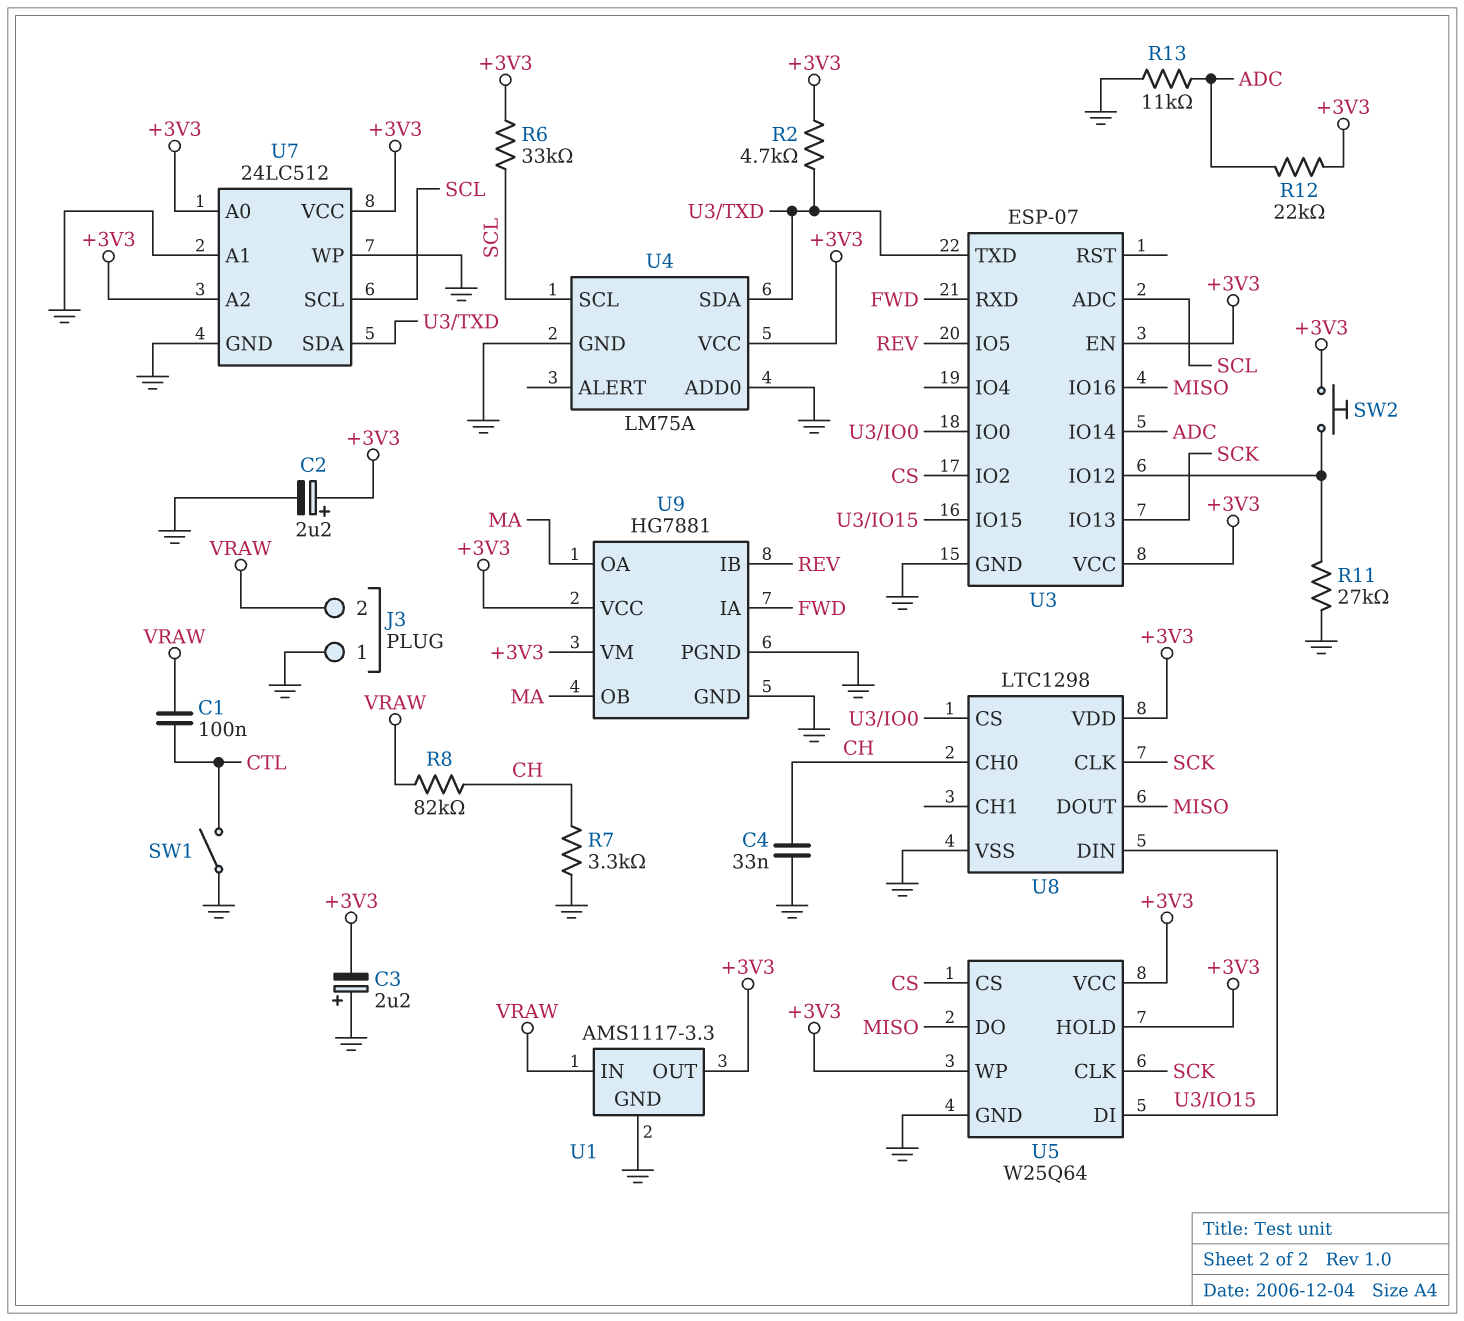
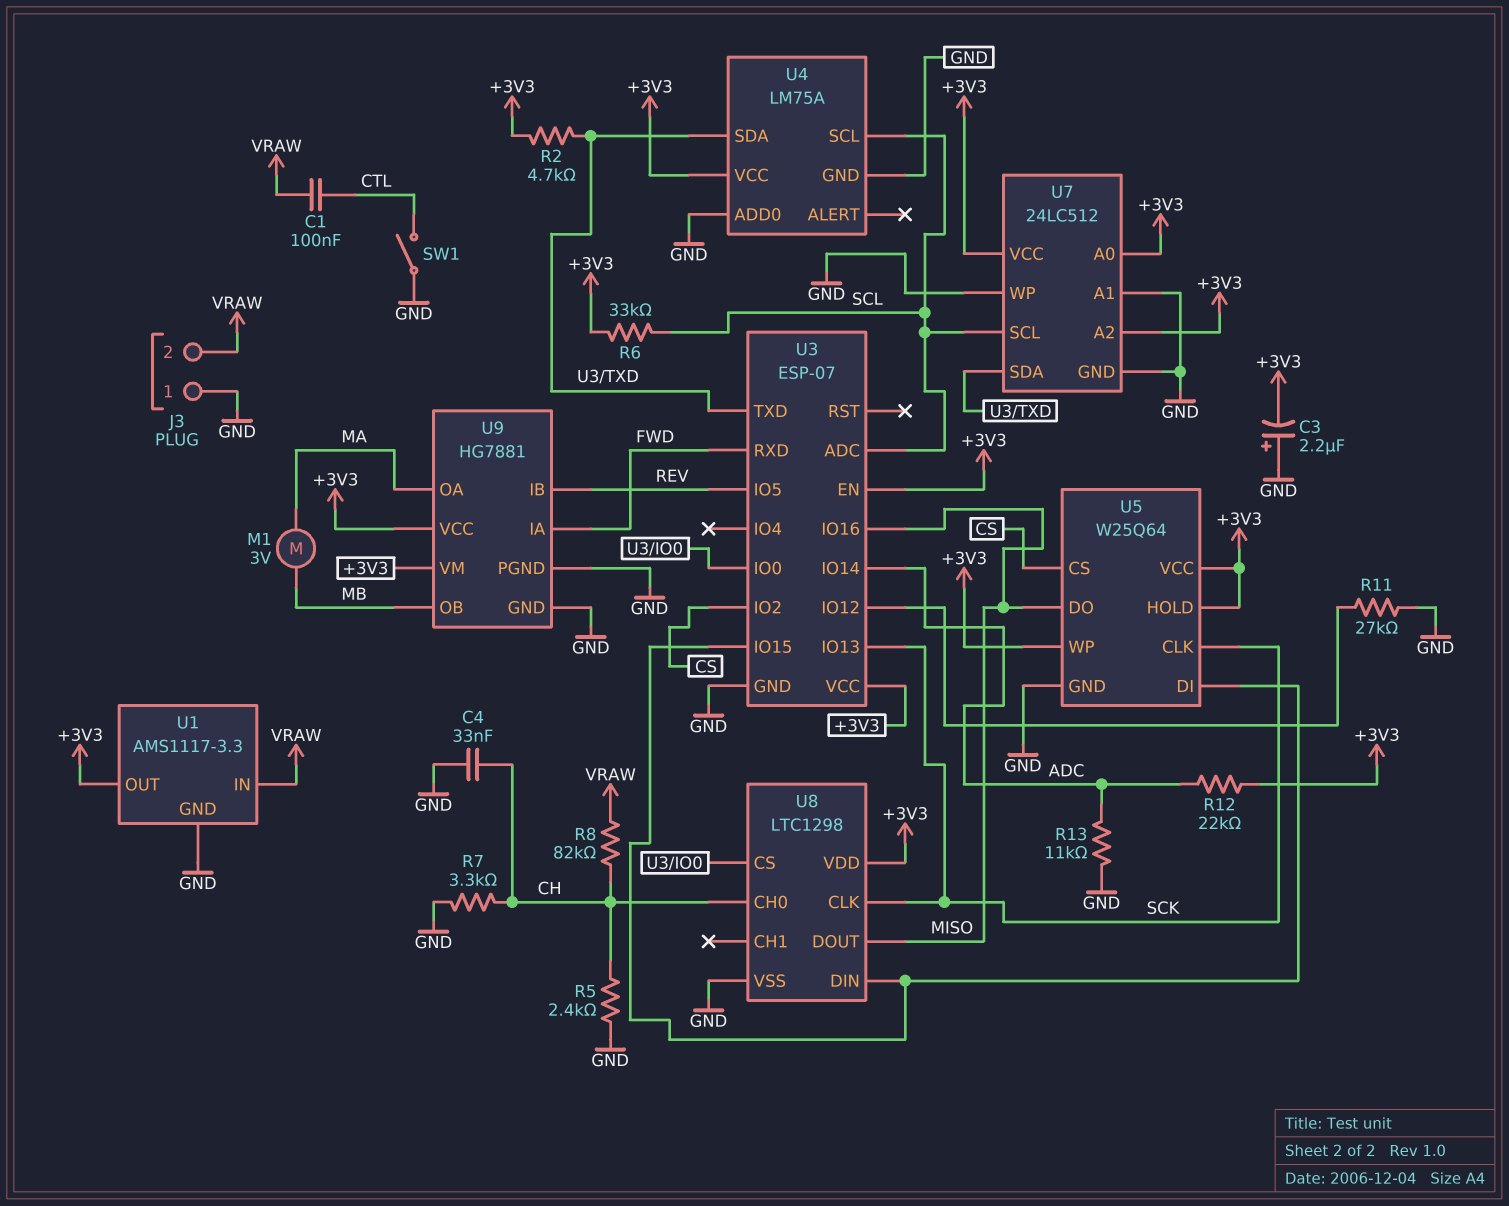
C2: 2.2uF (plus +3V3, minus GND) -> none
M1: none -> motor 3V (MA, MB)
R5: none -> 2.4k (CH, GND)
SW2: button (+3V3, U3/IO12) -> none
U9 pin OB: MA -> MB

